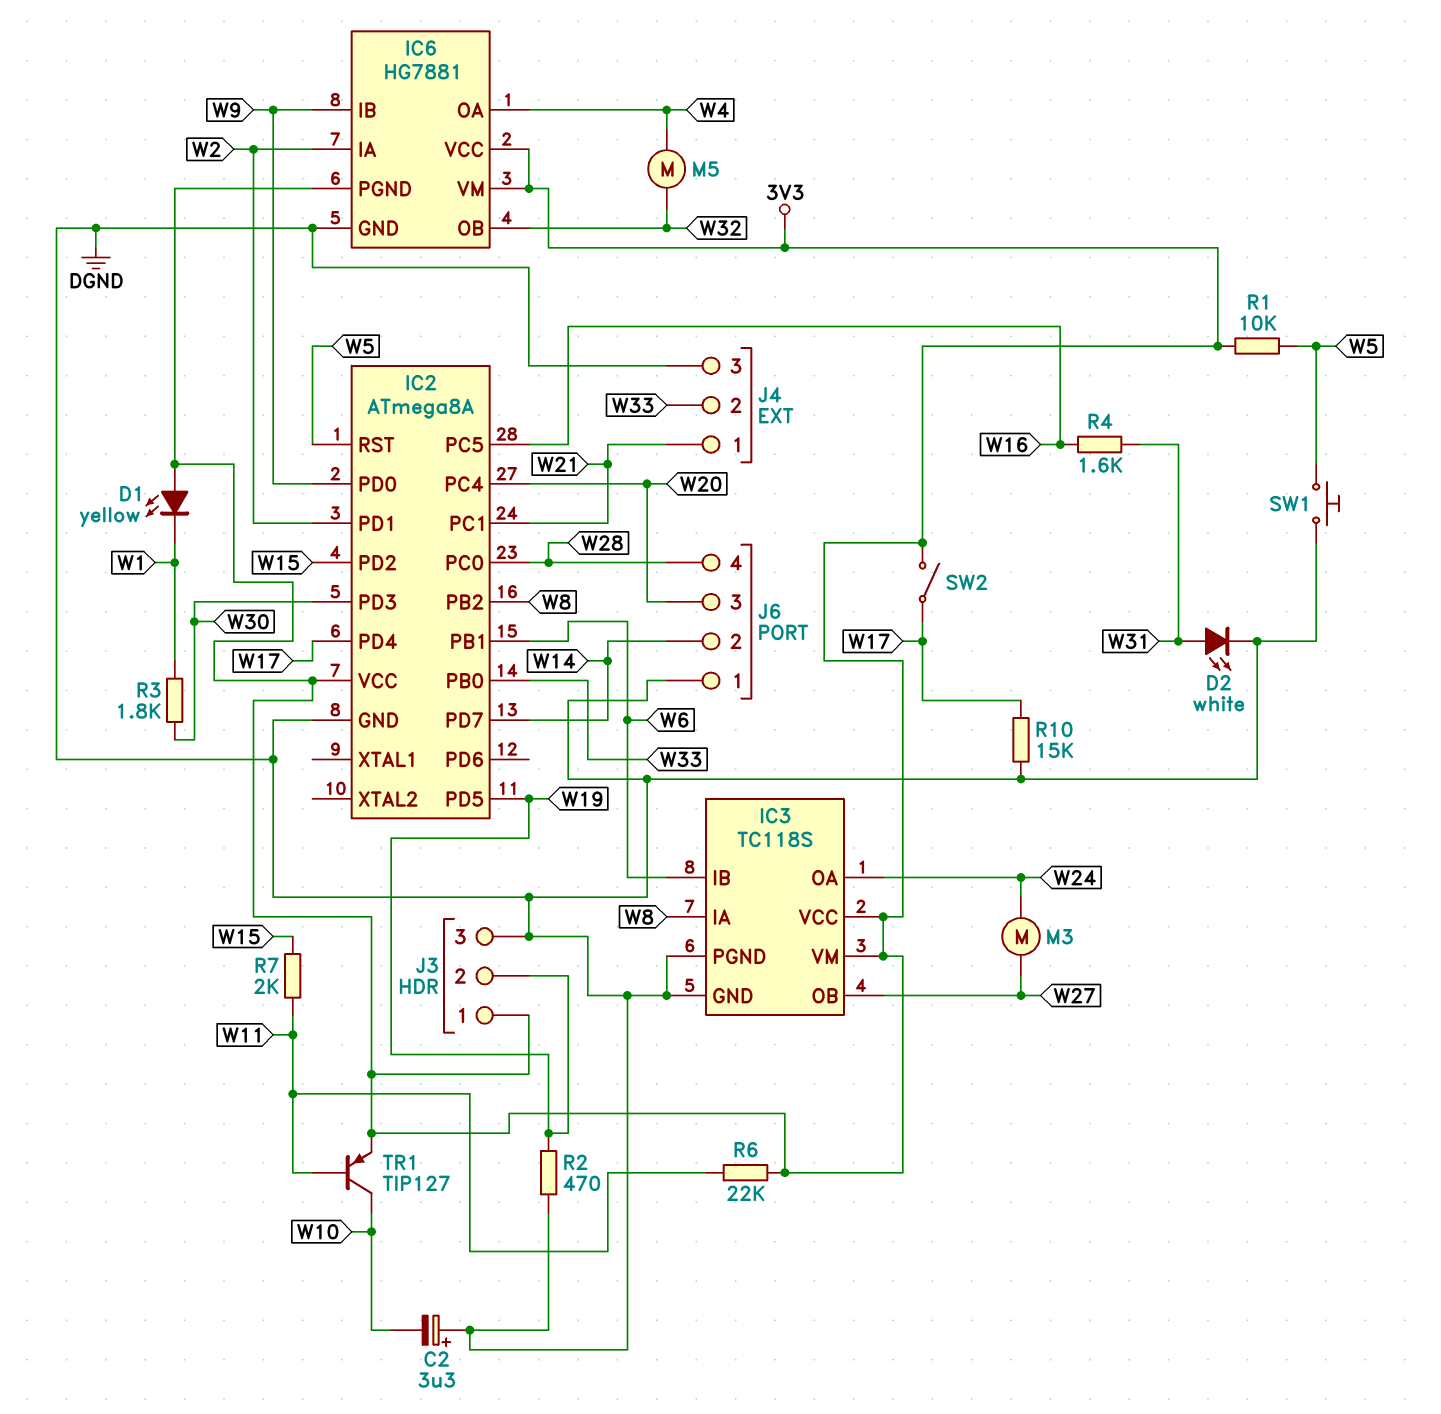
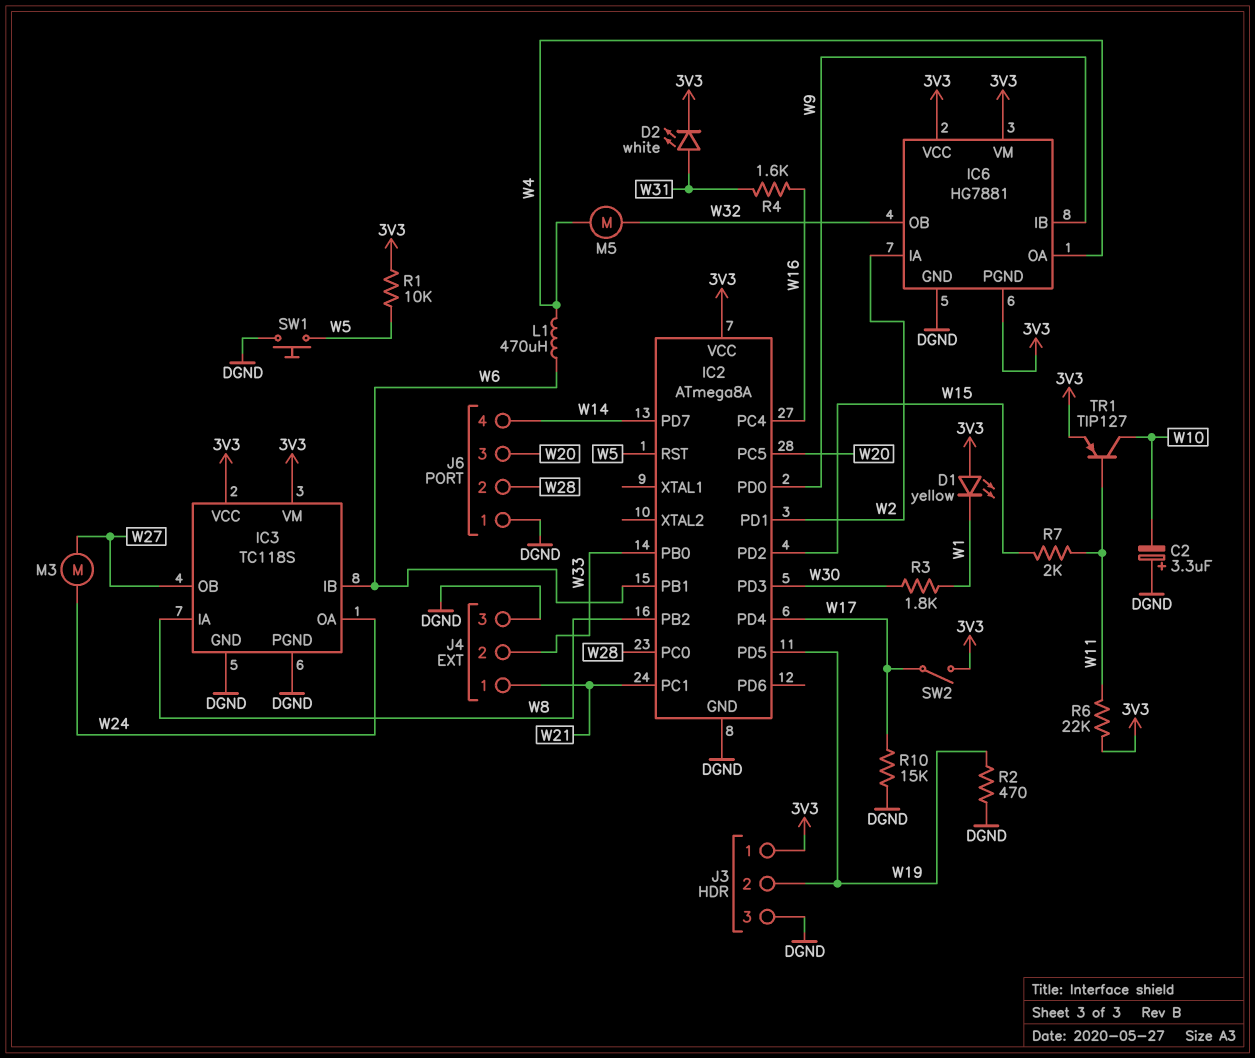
D2: LED white (A W31, K DGND) -> LED white (A W31, K 3V3)
IC2 pin PC4: W20 -> W16
IC2 pin PC5: W16 -> W20
J6 pin 2: W14 -> W28
J6 pin 4: W28 -> W14
L1: none -> 470uH (W4, W6)

